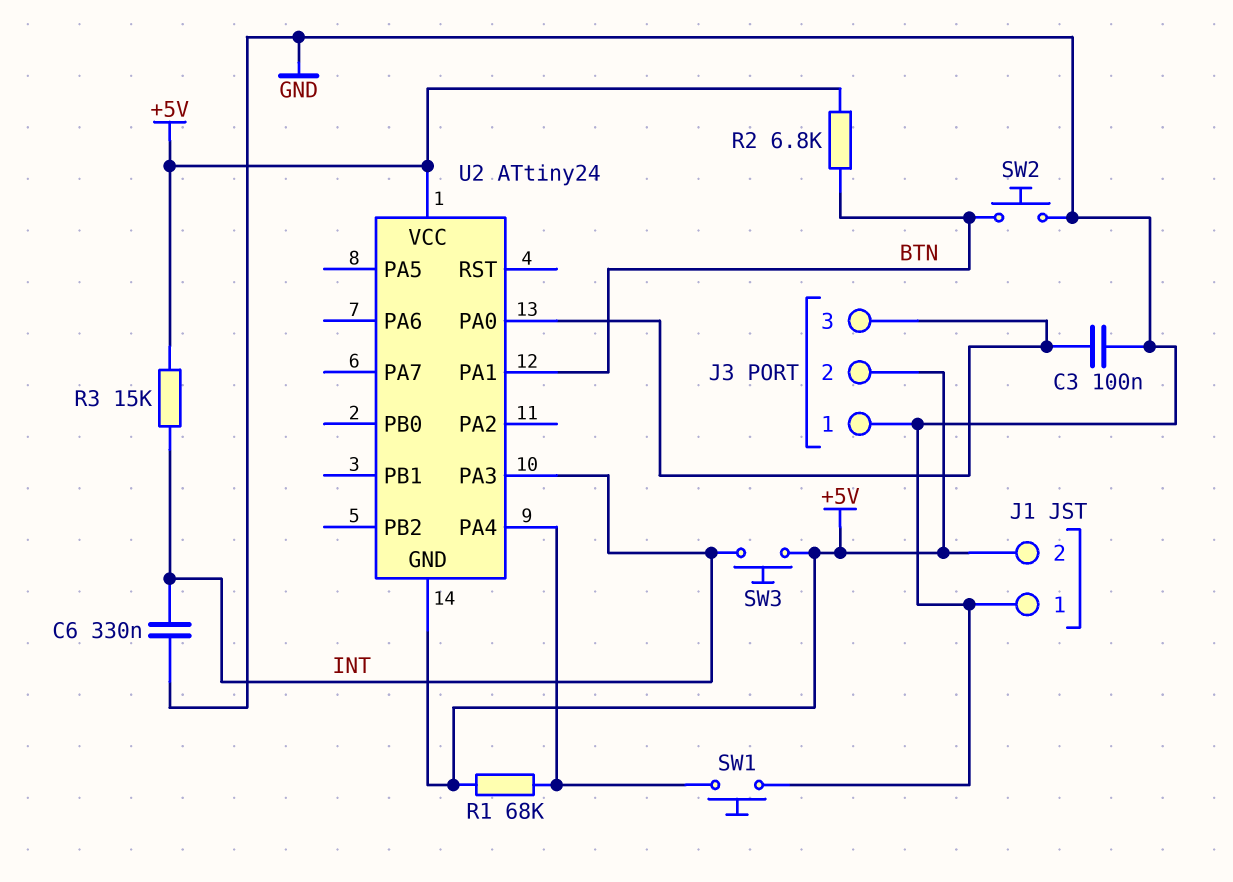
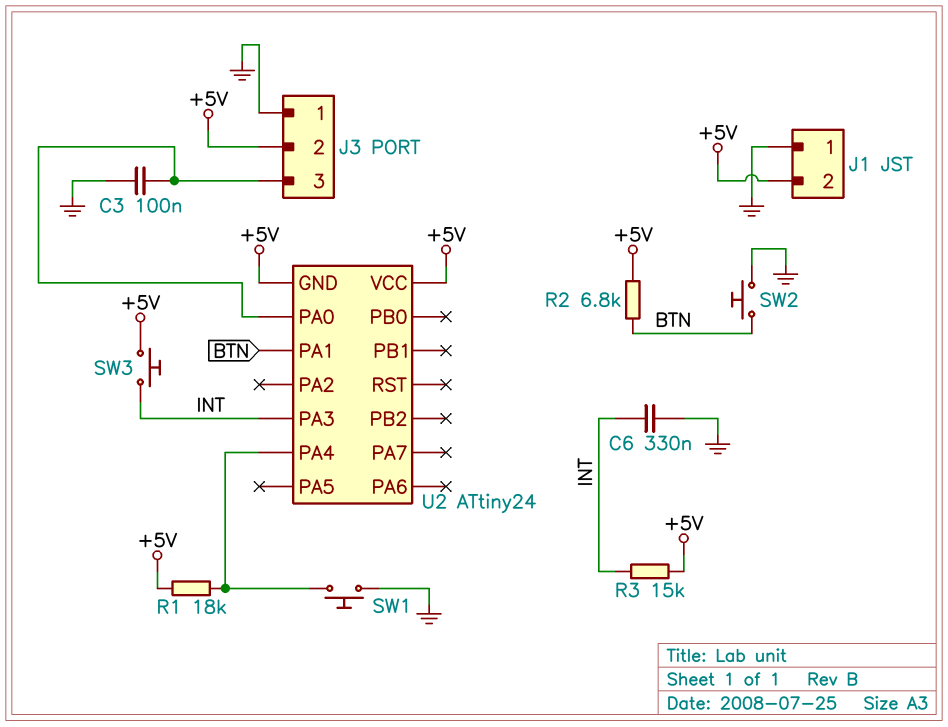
R1: 68k (+5V, U2/PA4) -> 18k (+5V, U2/PA4)

